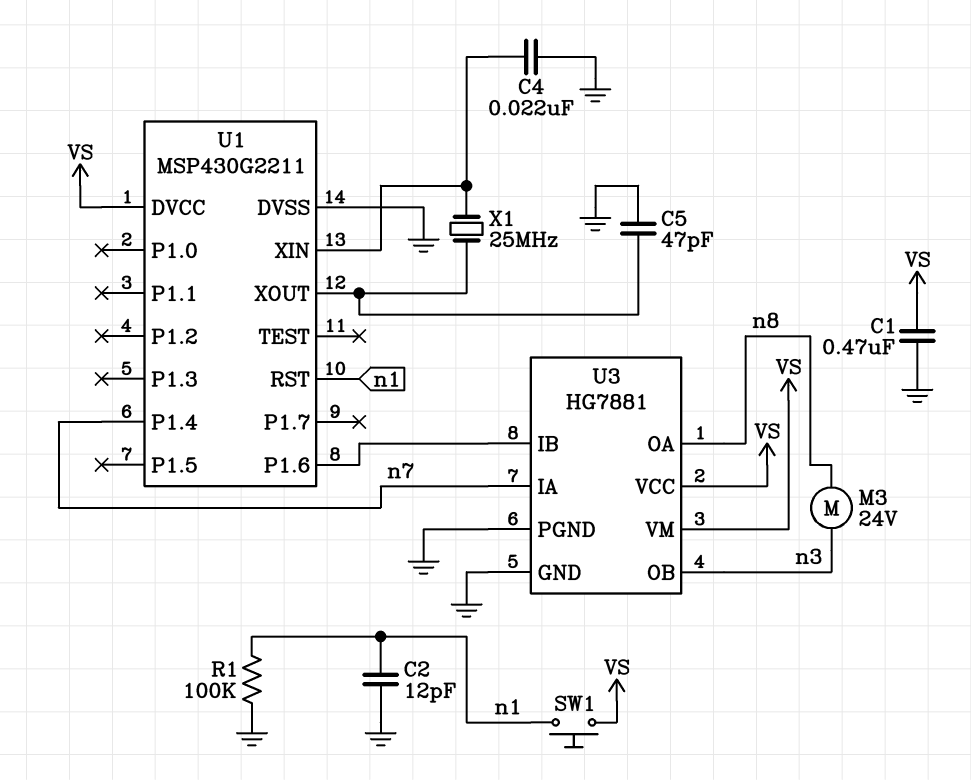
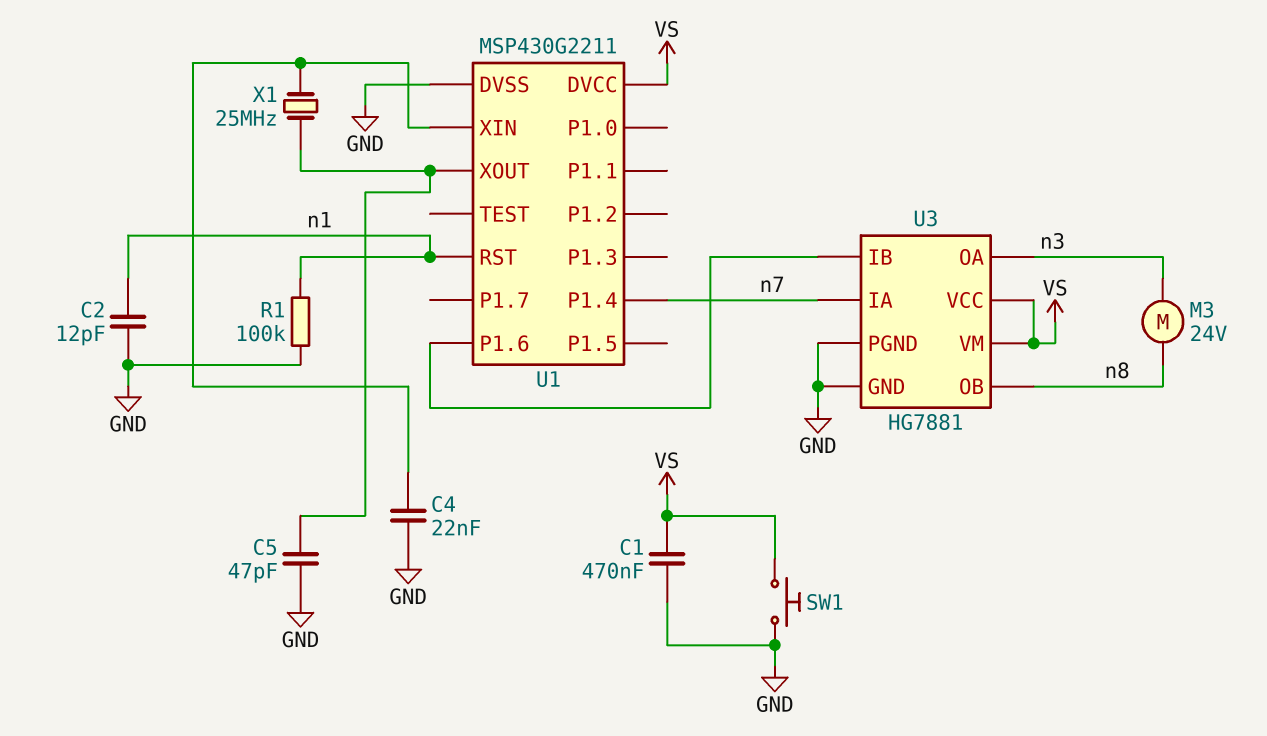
SW1: button (VS, n1) -> button (GND, VS)
U3 pin OA: n8 -> n3
U3 pin OB: n3 -> n8

